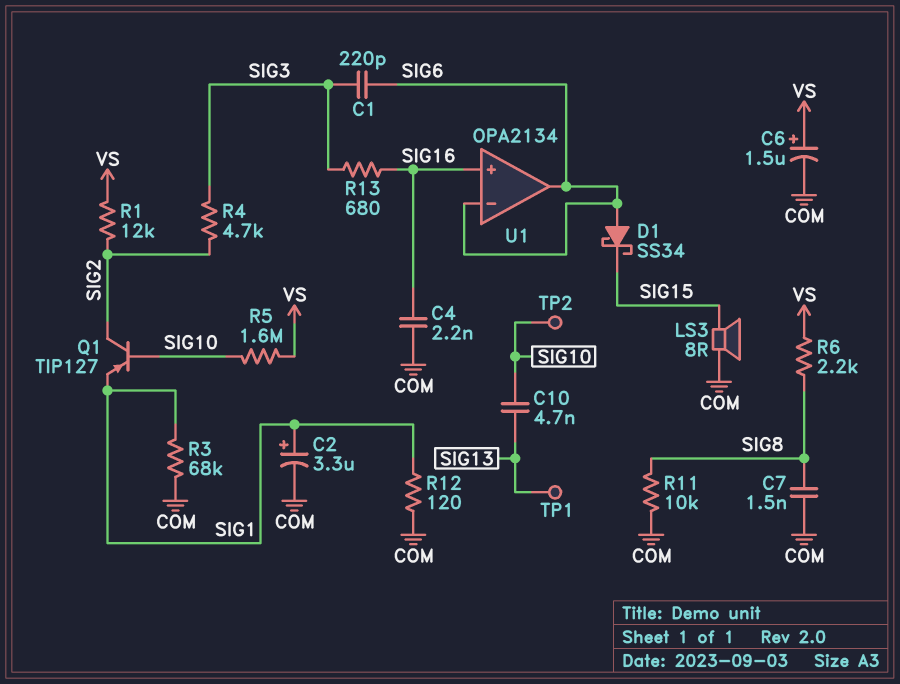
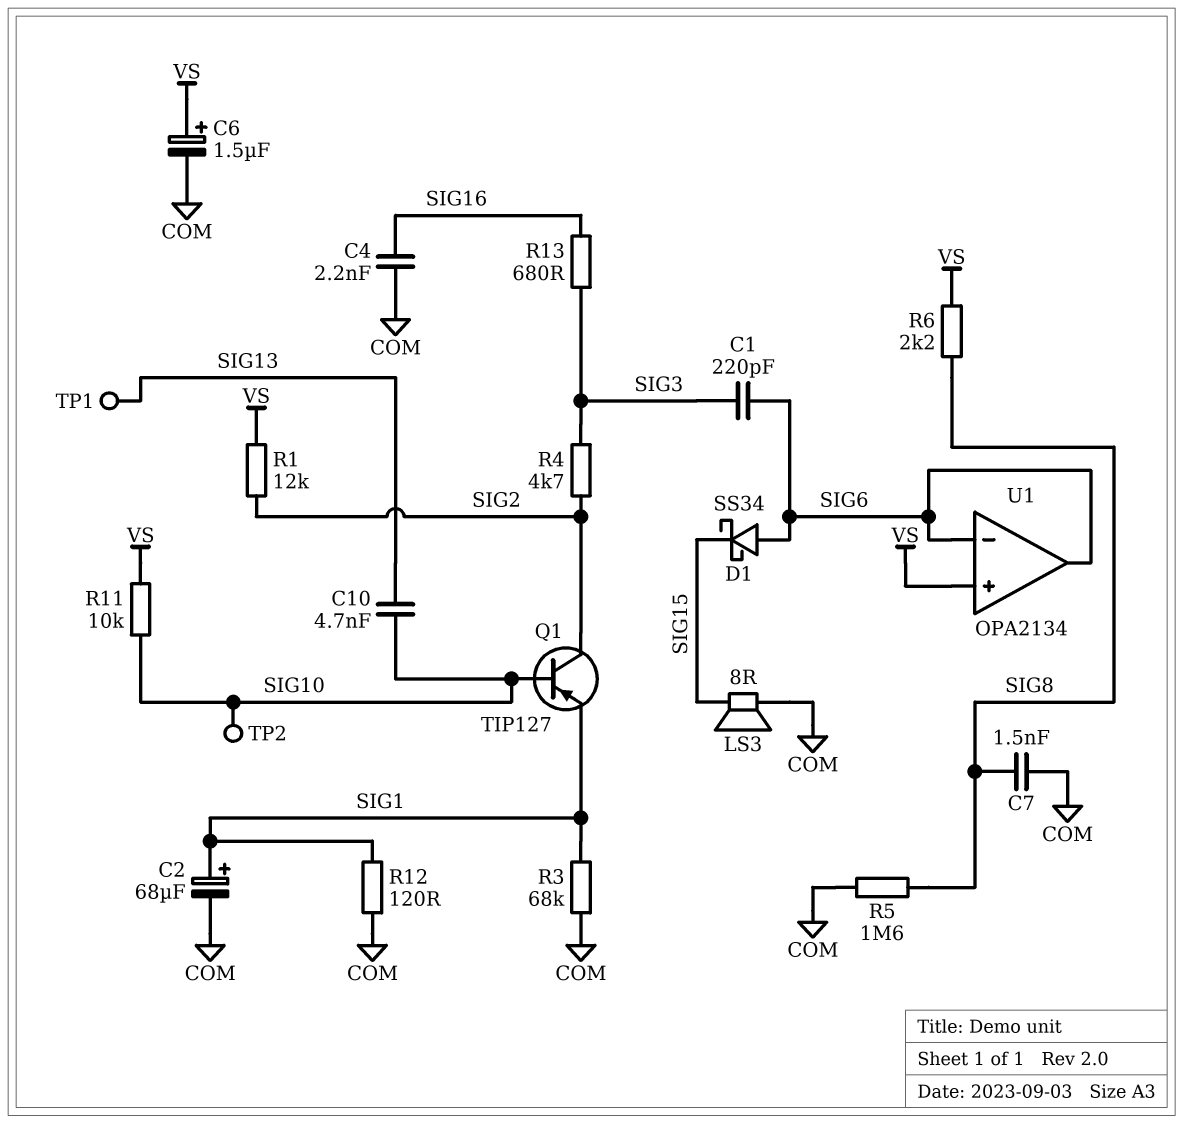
C2: 3.3uF (plus SIG1, minus COM) -> 68uF (plus SIG1, minus COM)
R5: 1.6M (SIG10, VS) -> 1.6M (COM, SIG8)
R11: 10k (COM, SIG8) -> 10k (SIG10, VS)
U1 pin in+: SIG16 -> VS

